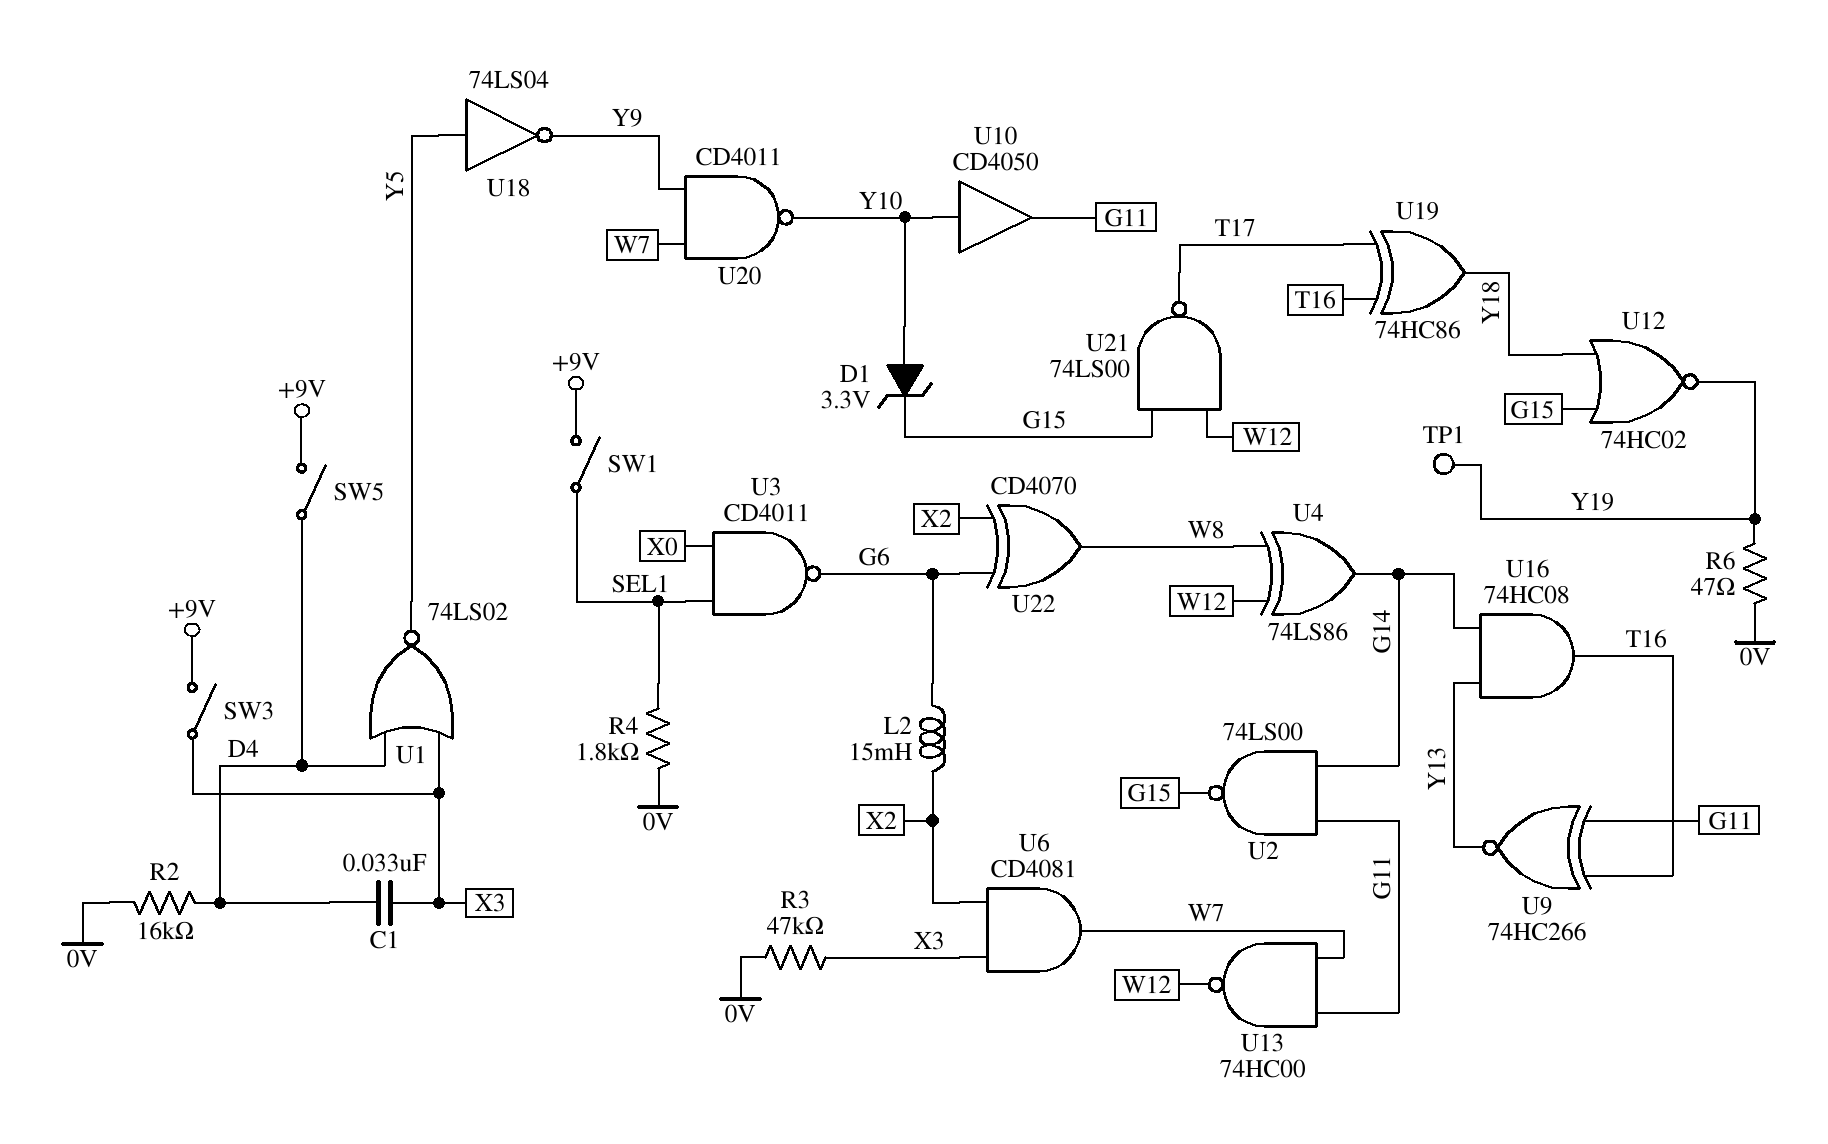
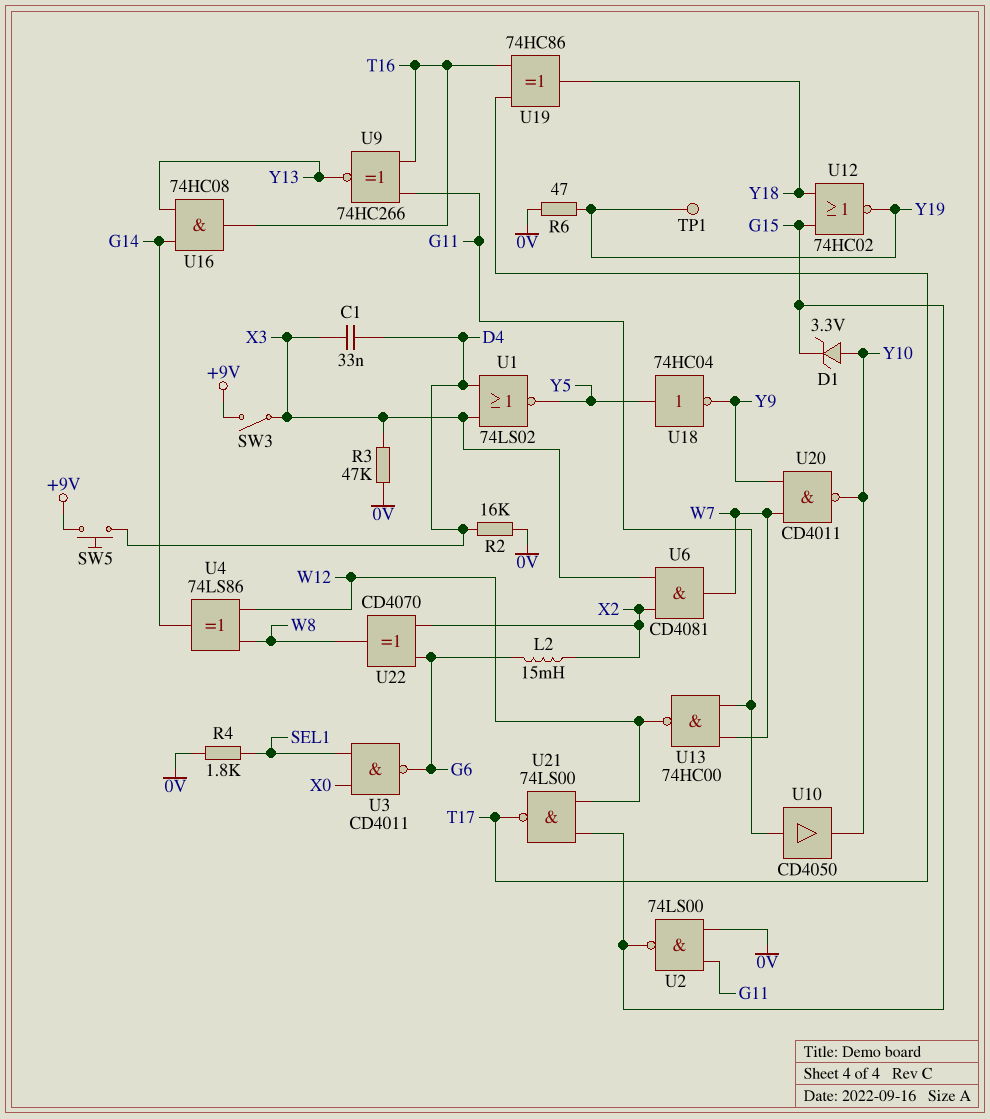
SW1: switch (+9V, SEL1) -> none
SW5: switch (+9V, D4) -> button (+9V, D4)
U2: NAND 74LS00 (in G11, in G14, out G15) -> NAND 74LS00 (in 0V, in G11, out G15)
U10: buffer CD4050 (in Y10, out G11) -> buffer CD4050 (in G11, out Y10)
U18: NOT 74LS04 (in Y5, out Y9) -> NOT 74HC04 (in Y5, out Y9)

